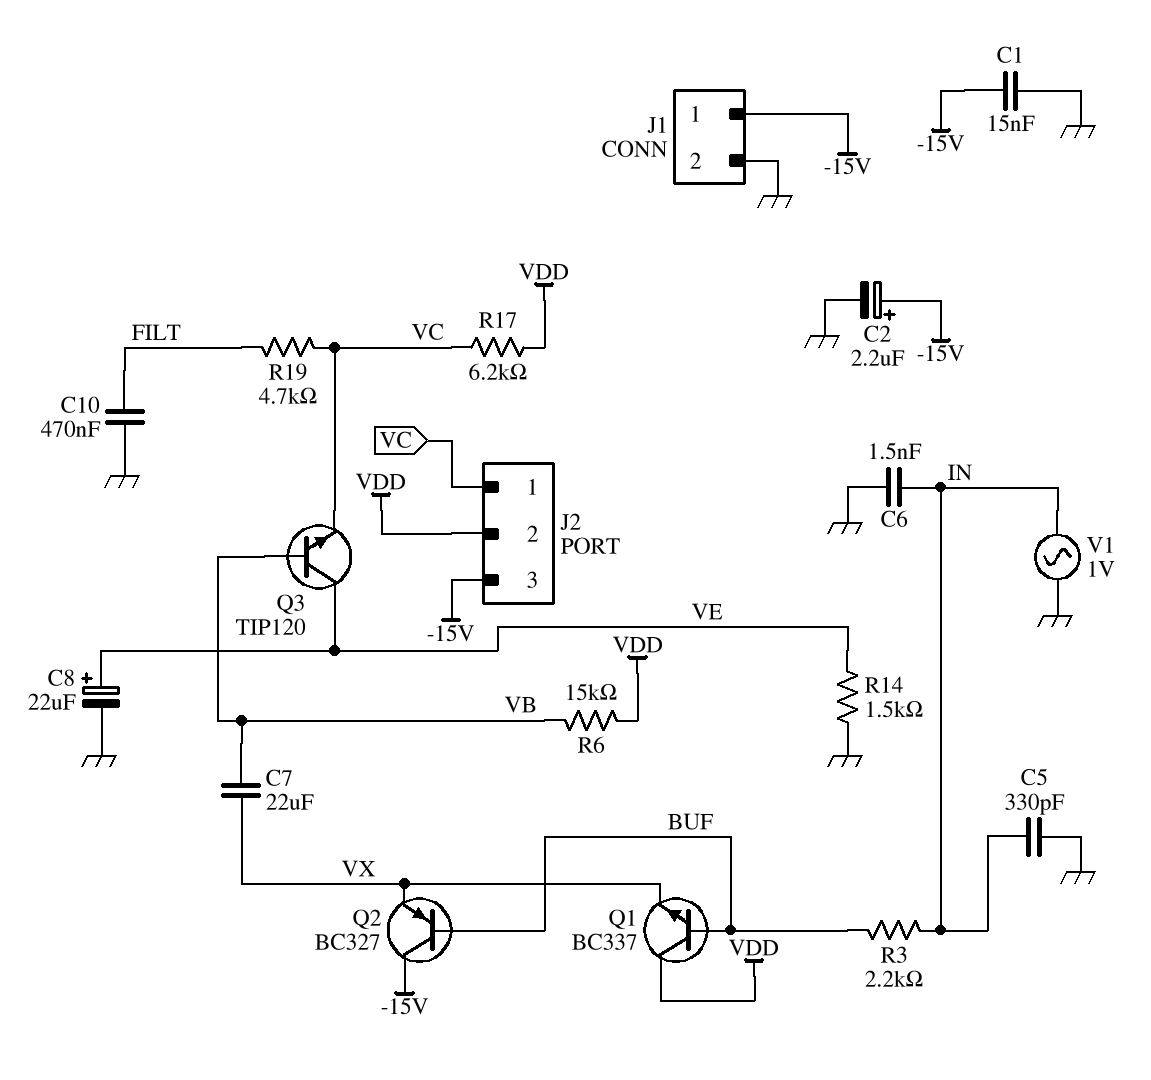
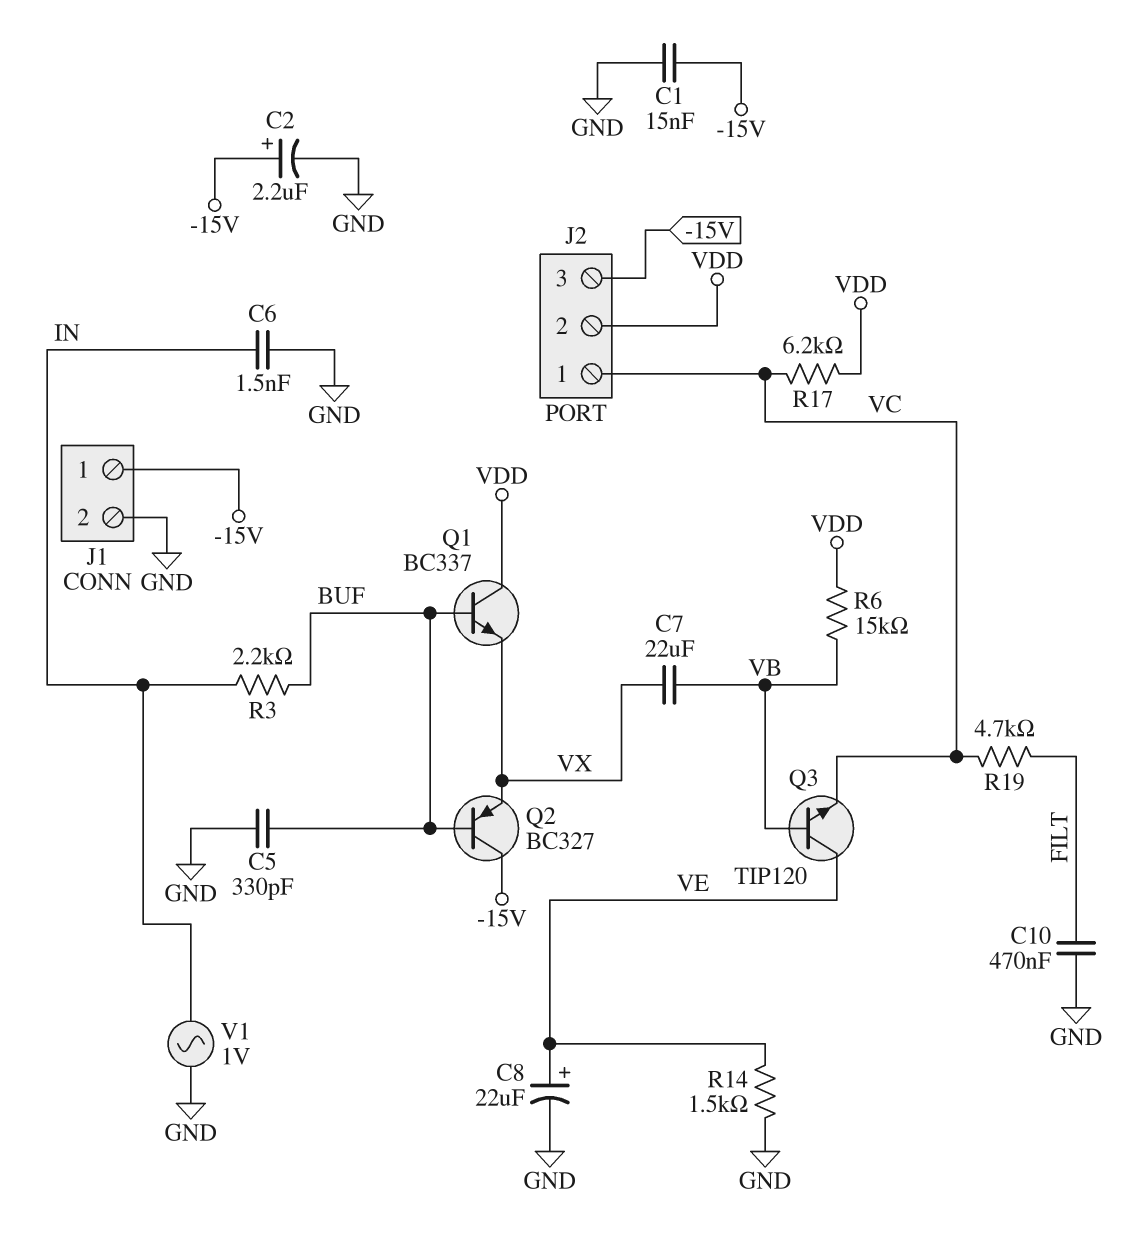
C5: 330pF (GND, IN) -> 330pF (BUF, GND)

